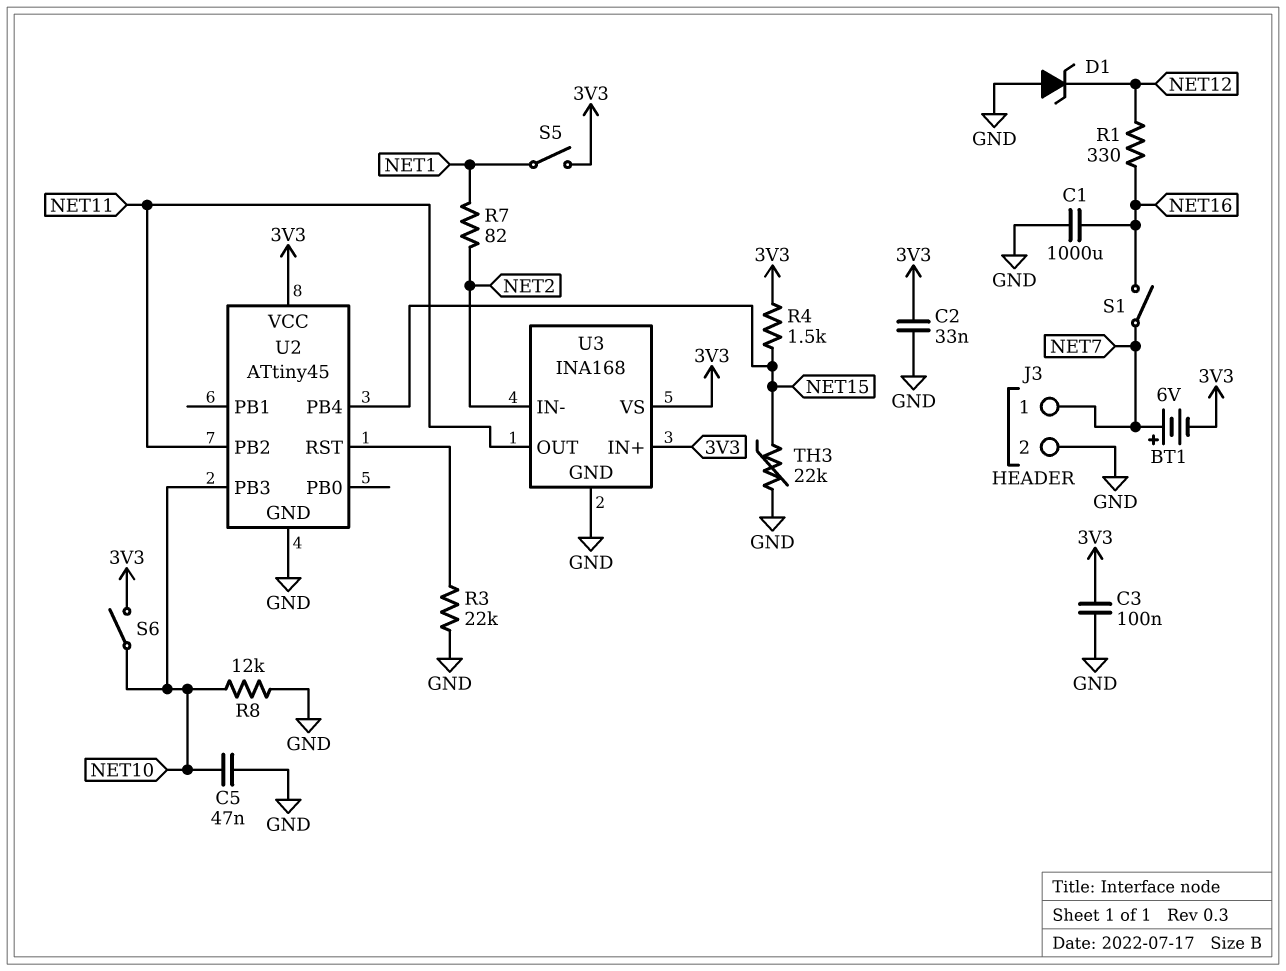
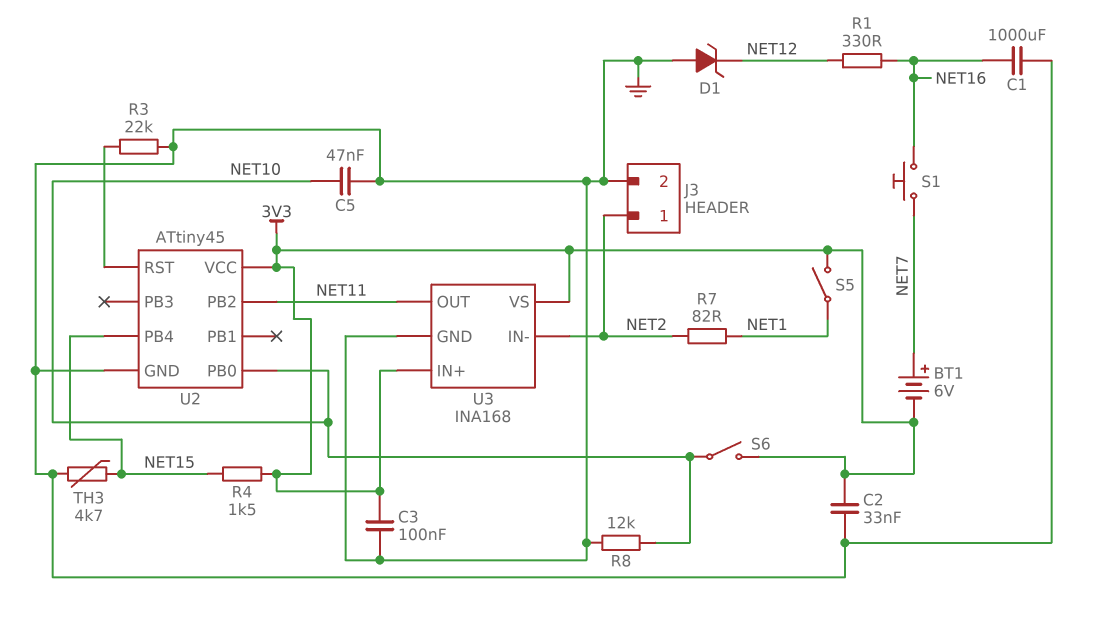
J3 pin 1: NET7 -> NET2
S1: switch (NET7, NET16) -> button (NET7, NET16)
TH3: 22k (GND, NET15) -> 4.7k (GND, NET15)
U2 pin PB0: none -> NET10
U2 pin PB3: NET10 -> none

